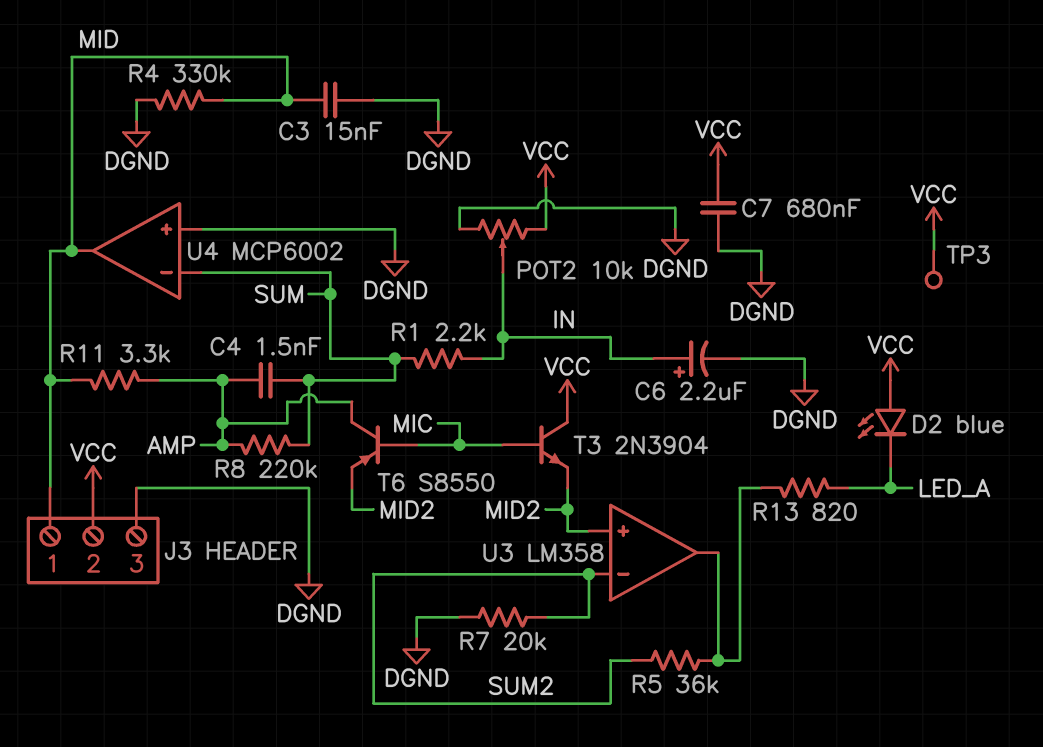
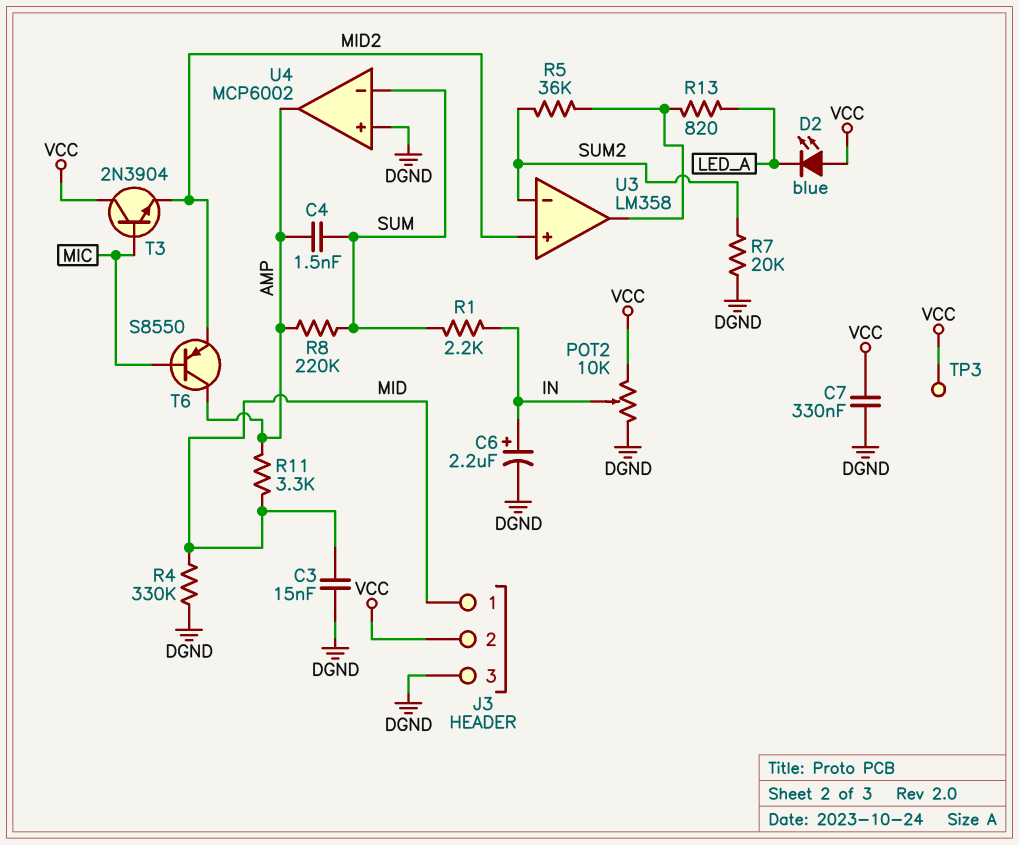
C7: 680nF (DGND, VCC) -> 330nF (DGND, VCC)
U4 pin out: MID -> AMP

